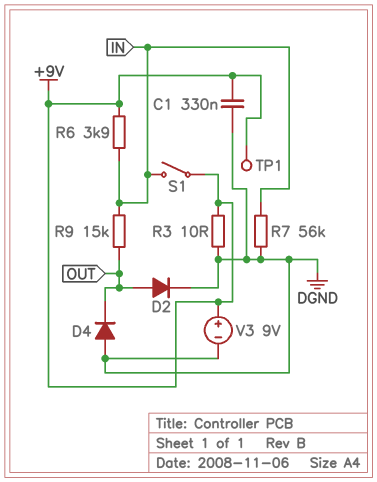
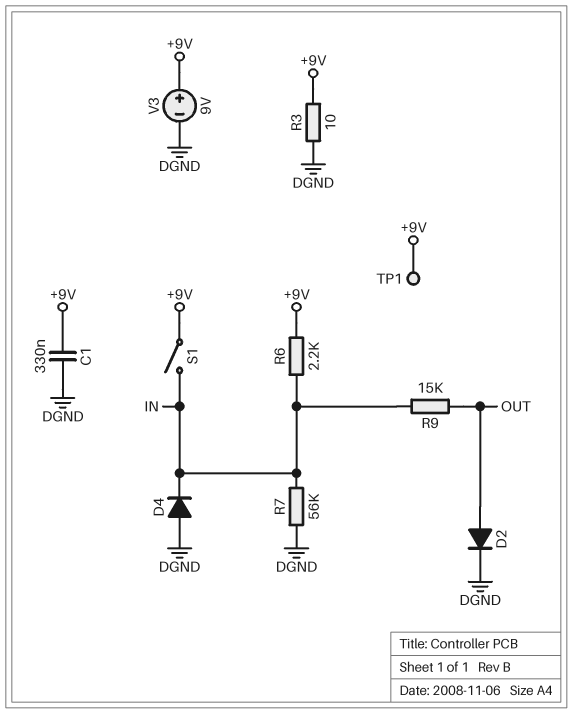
D4: diode (A DGND, K OUT) -> diode (A DGND, K IN)
R6: 3.9k (+9V, IN) -> 2.2k (+9V, IN)

